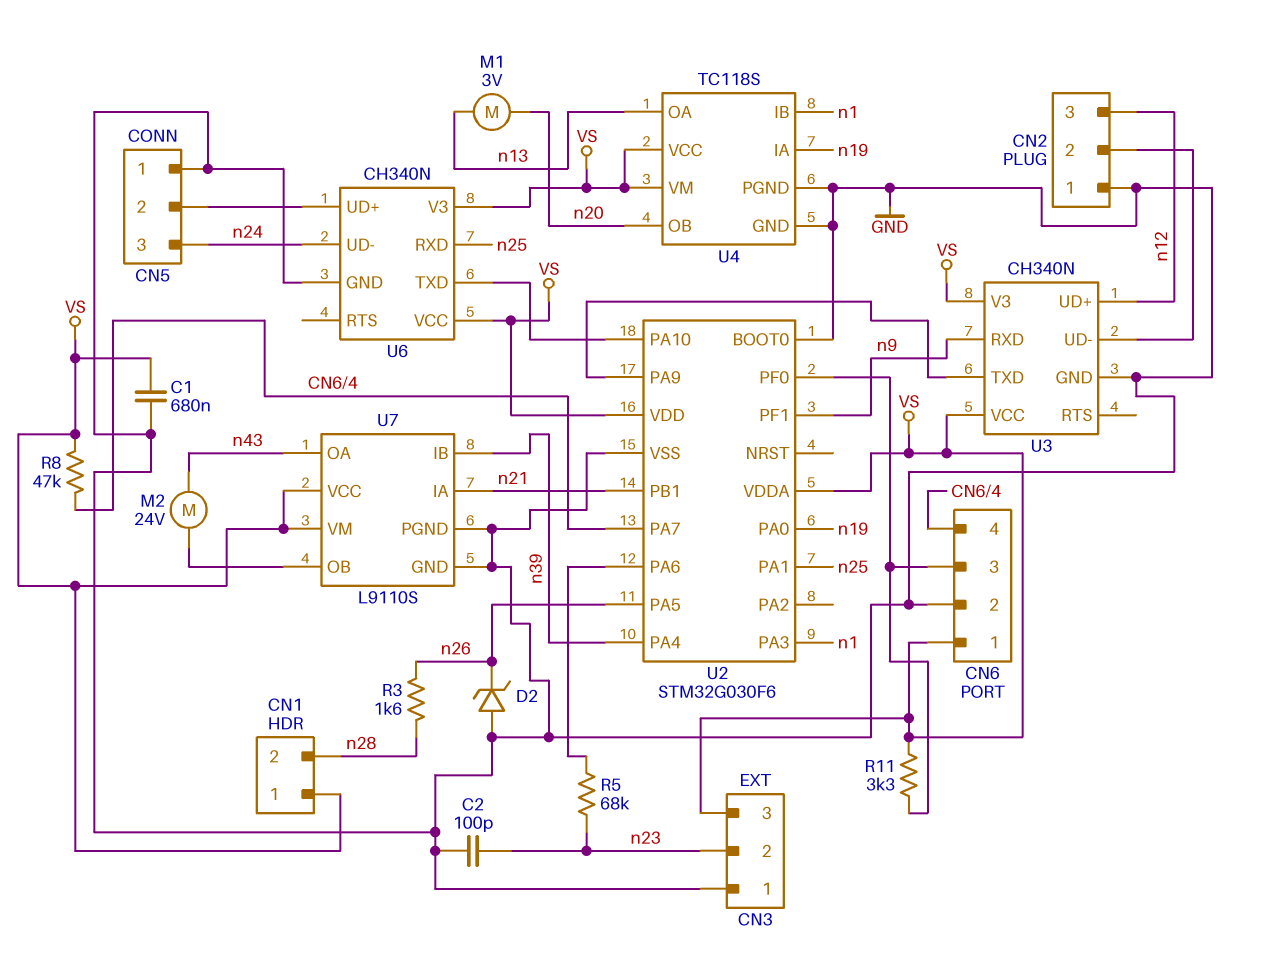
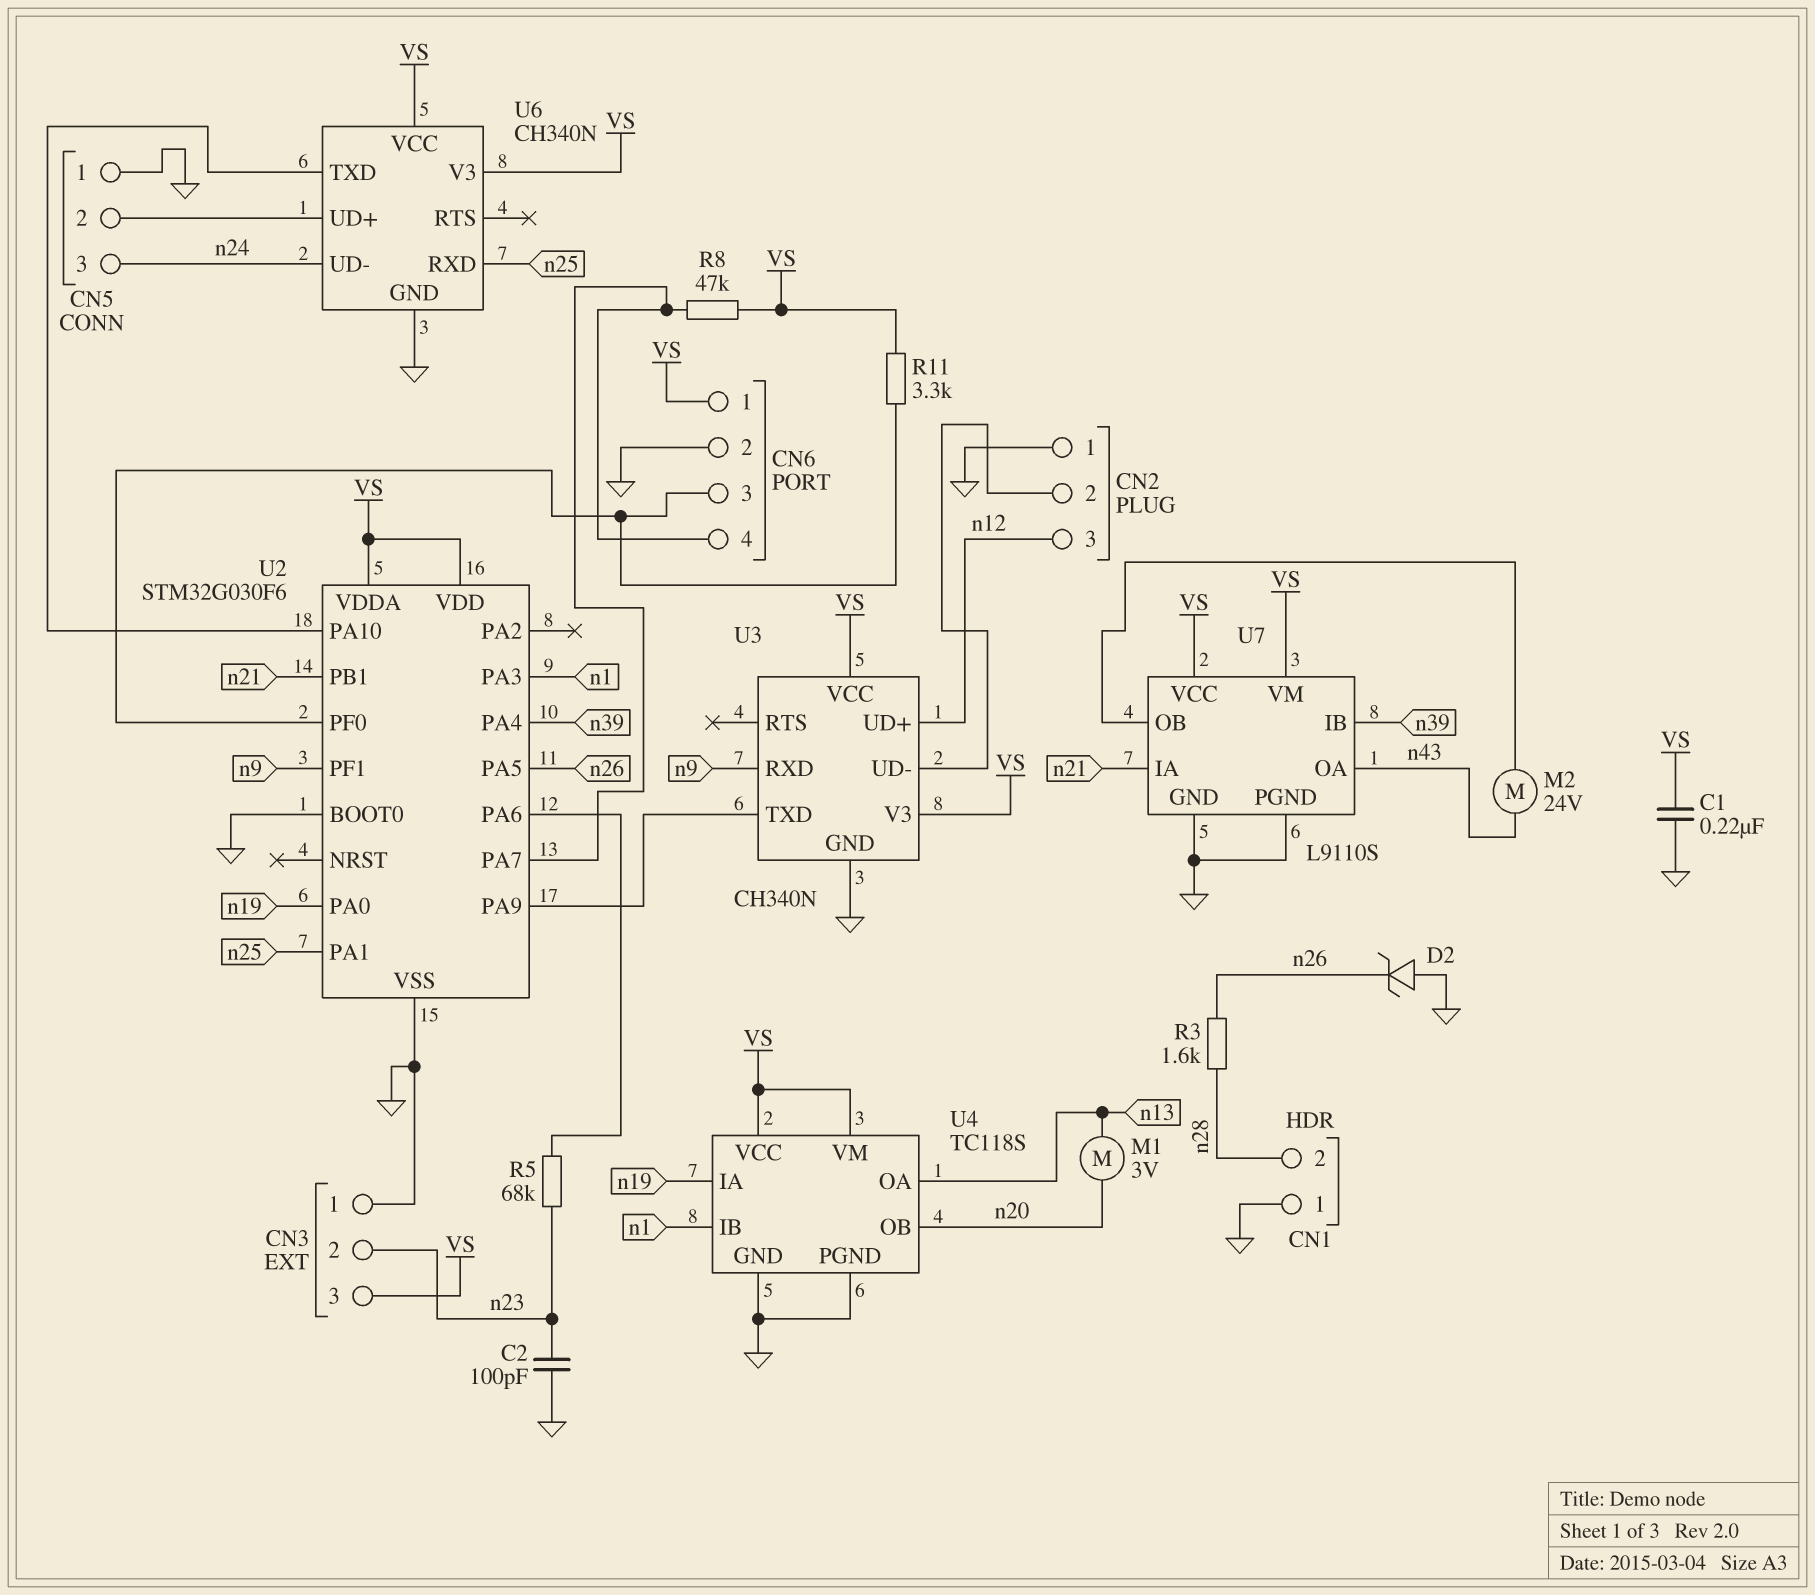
C1: 680nF (GND, VS) -> 220nF (GND, VS)
CN1 pin 1: VS -> GND

